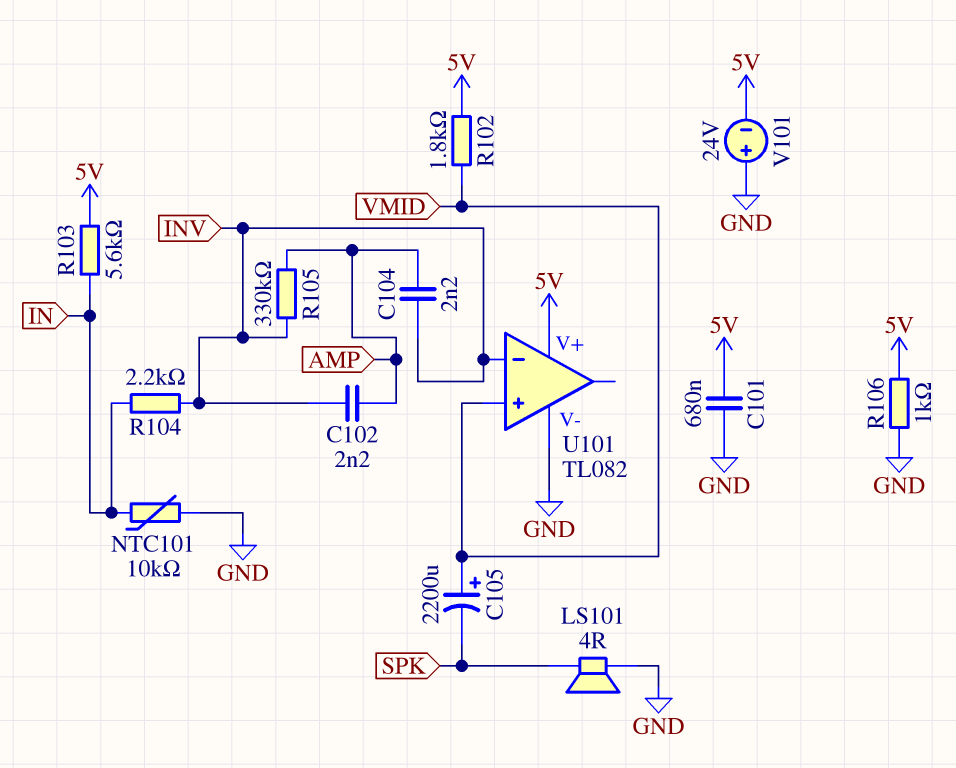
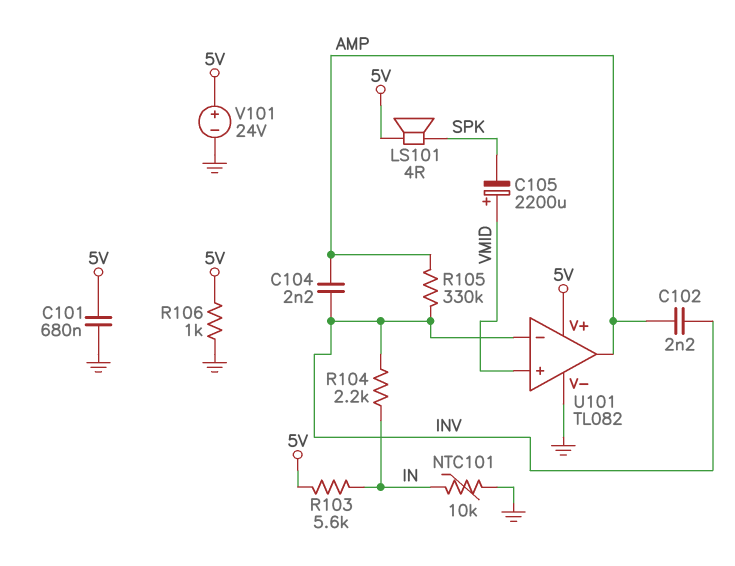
LS101: speaker 4R (GND, SPK) -> speaker 4R (5V, SPK)
R102: 1.8k (5V, VMID) -> none
U101 pin out: none -> AMP
V101: 24V (plus GND, minus 5V) -> 24V (plus 5V, minus GND)

